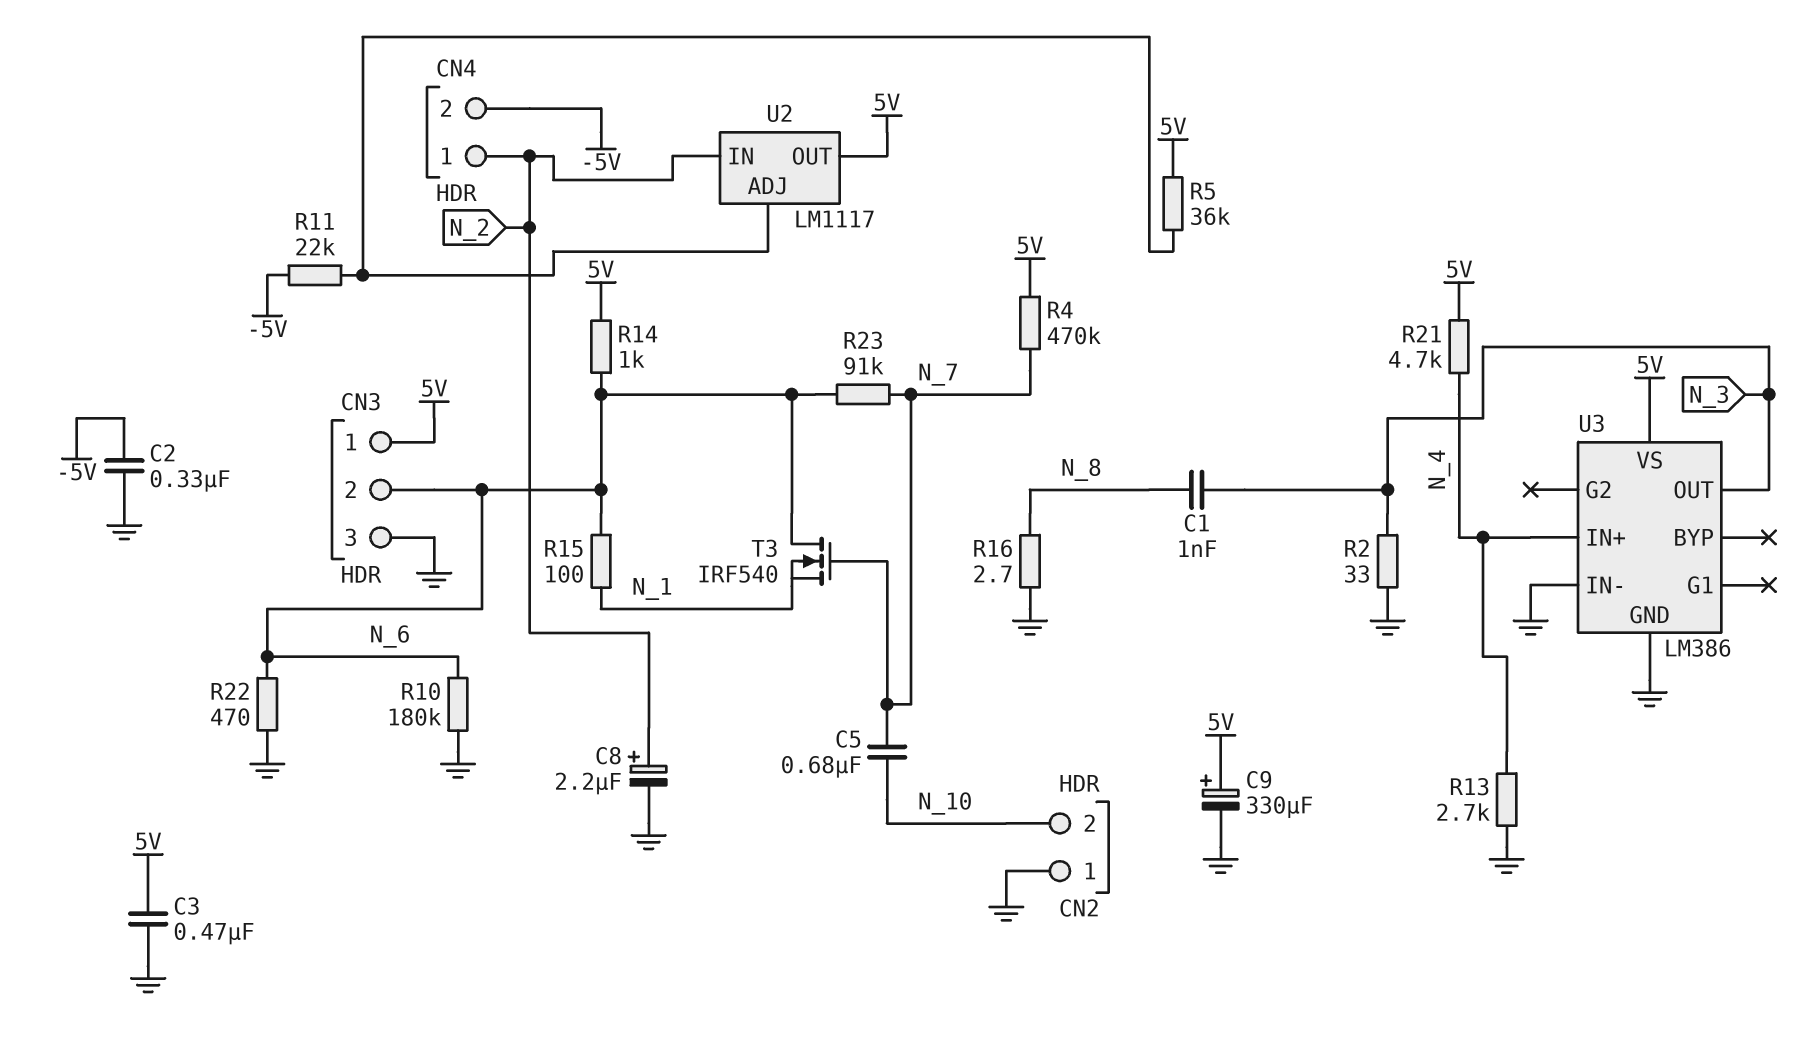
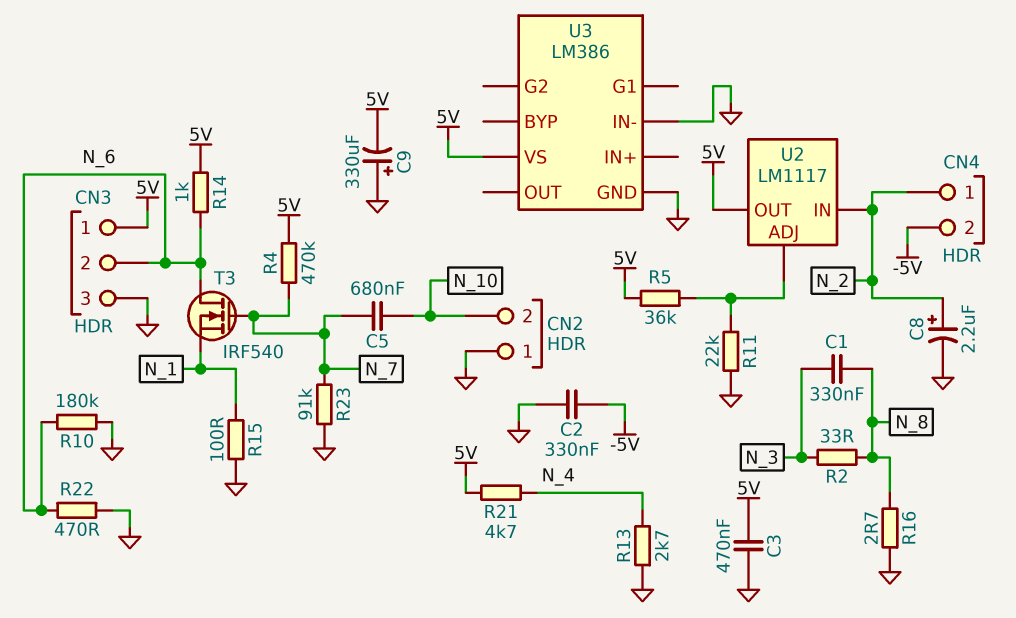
C1: 1nF (N_3, N_8) -> 330nF (N_3, N_8)
C9: 330uF (plus 5V, minus GND) -> 330uF (plus GND, minus 5V)
R2: 33 (GND, N_3) -> 33 (N_3, N_8)
R11: 22k (-5V, U2/ADJ) -> 22k (GND, U2/ADJ)
R15: 100 (N_1, N_6) -> 100 (GND, N_1)
R23: 91k (N_6, N_7) -> 91k (GND, N_7)
U3 pin IN+: N_4 -> none
U3 pin OUT: N_3 -> none

